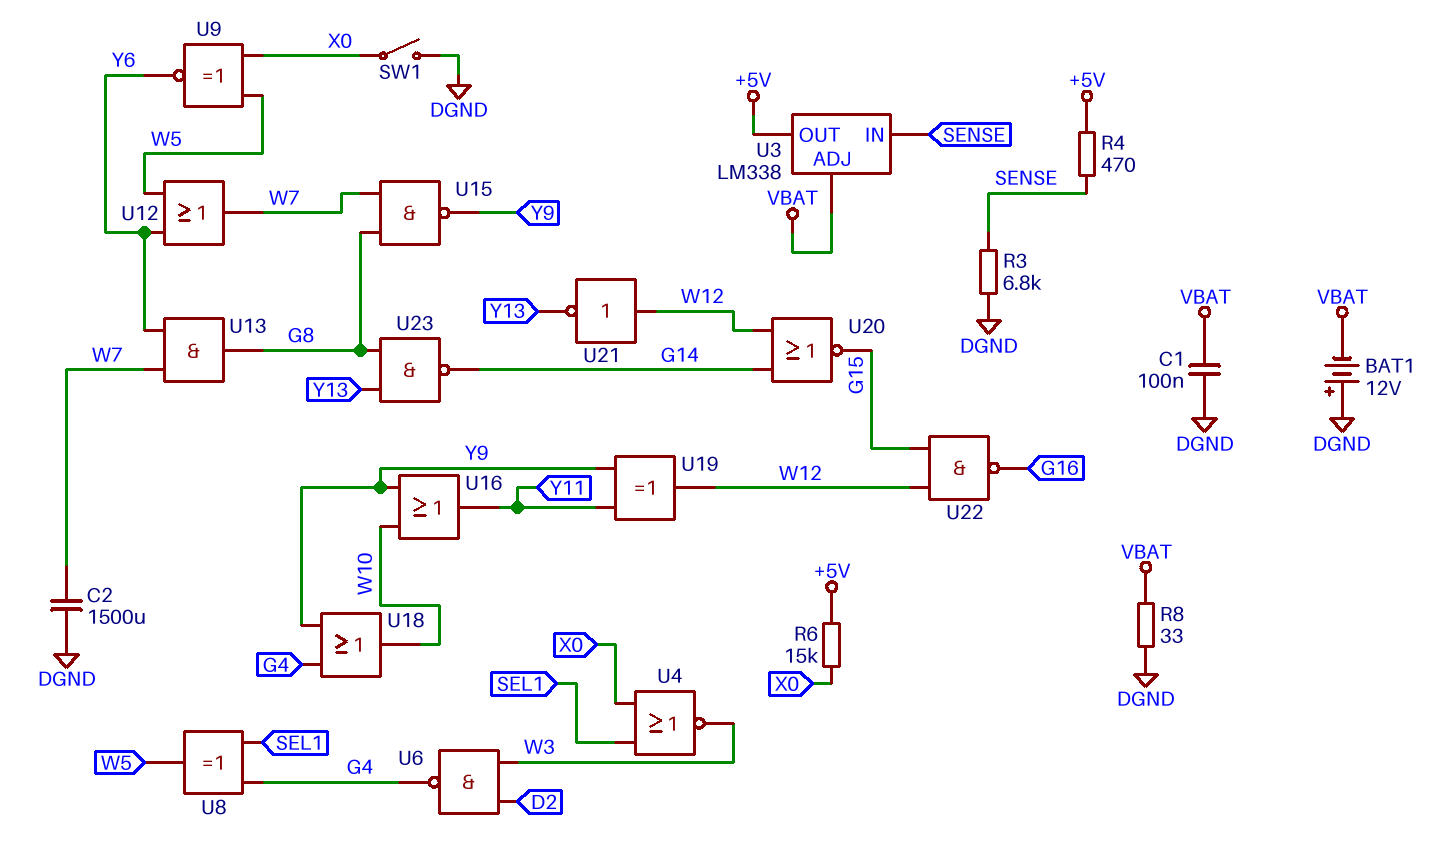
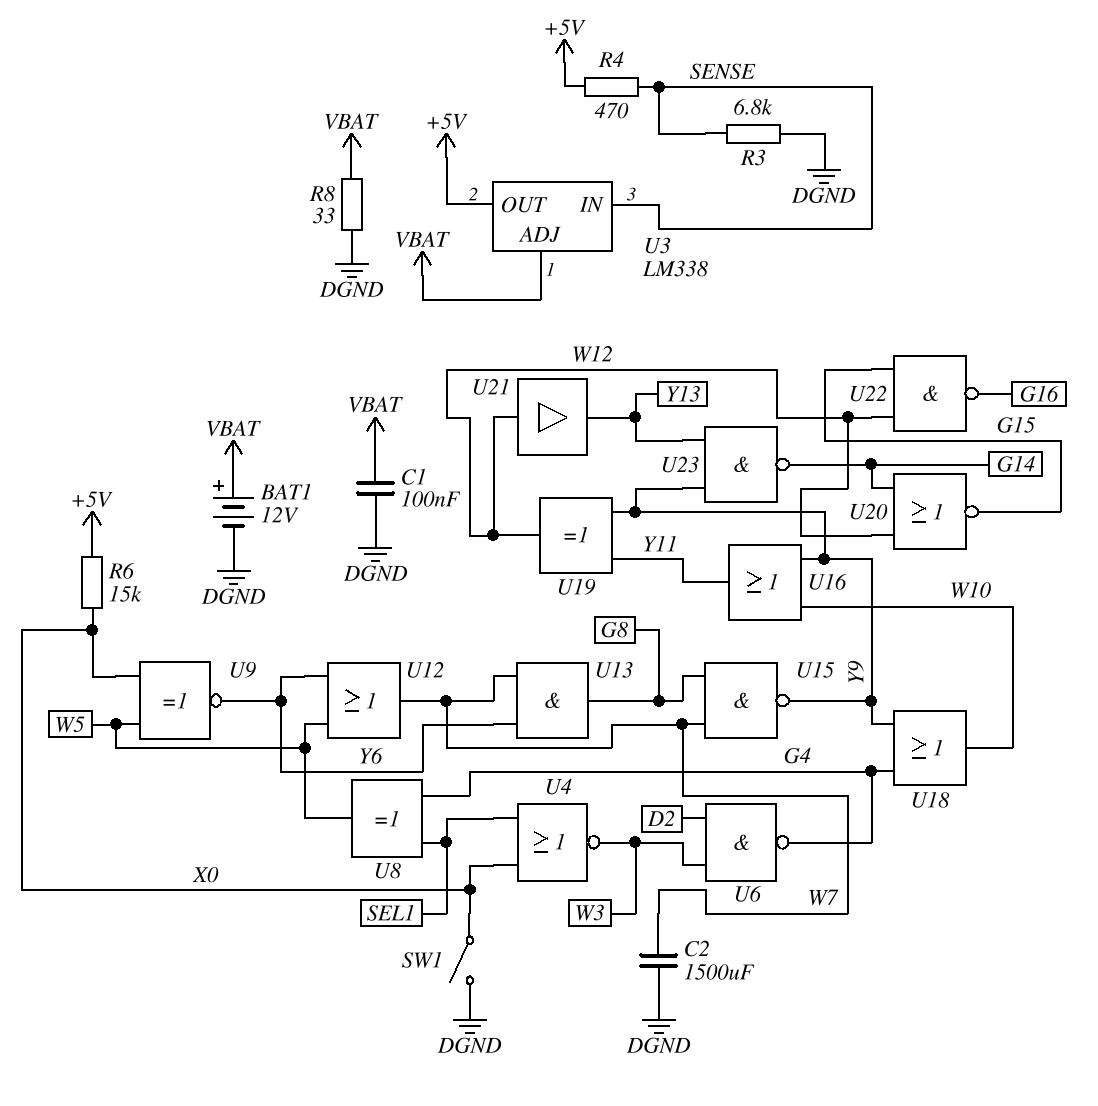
BAT1: 12V (plus DGND, minus VBAT) -> 12V (plus VBAT, minus DGND)
U21: NOT (in W12, out Y13) -> buffer (in W12, out Y13)
U23: NAND (in G8, in Y13, out G14) -> NAND (in Y9, in Y13, out G14)

